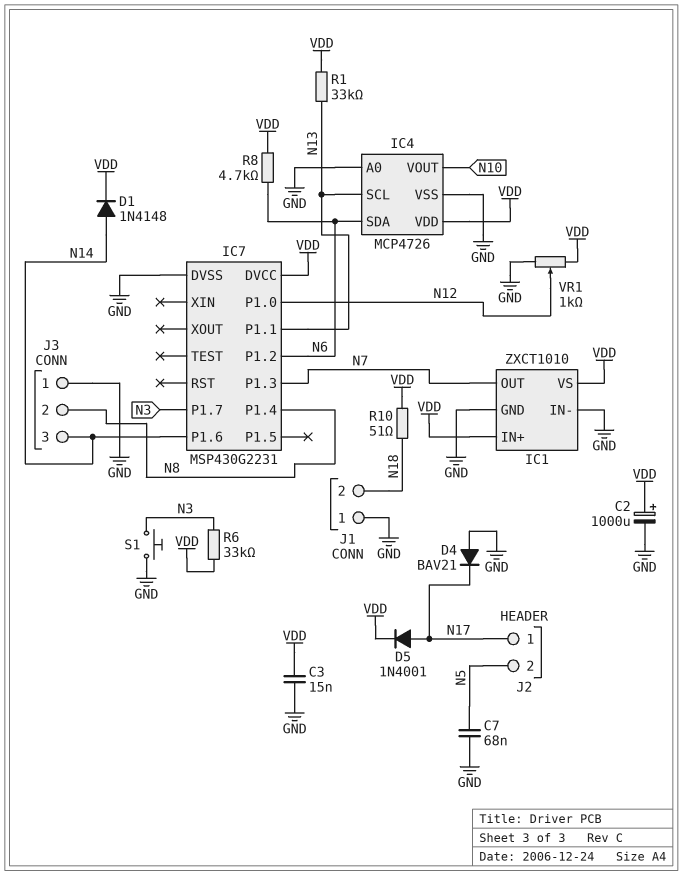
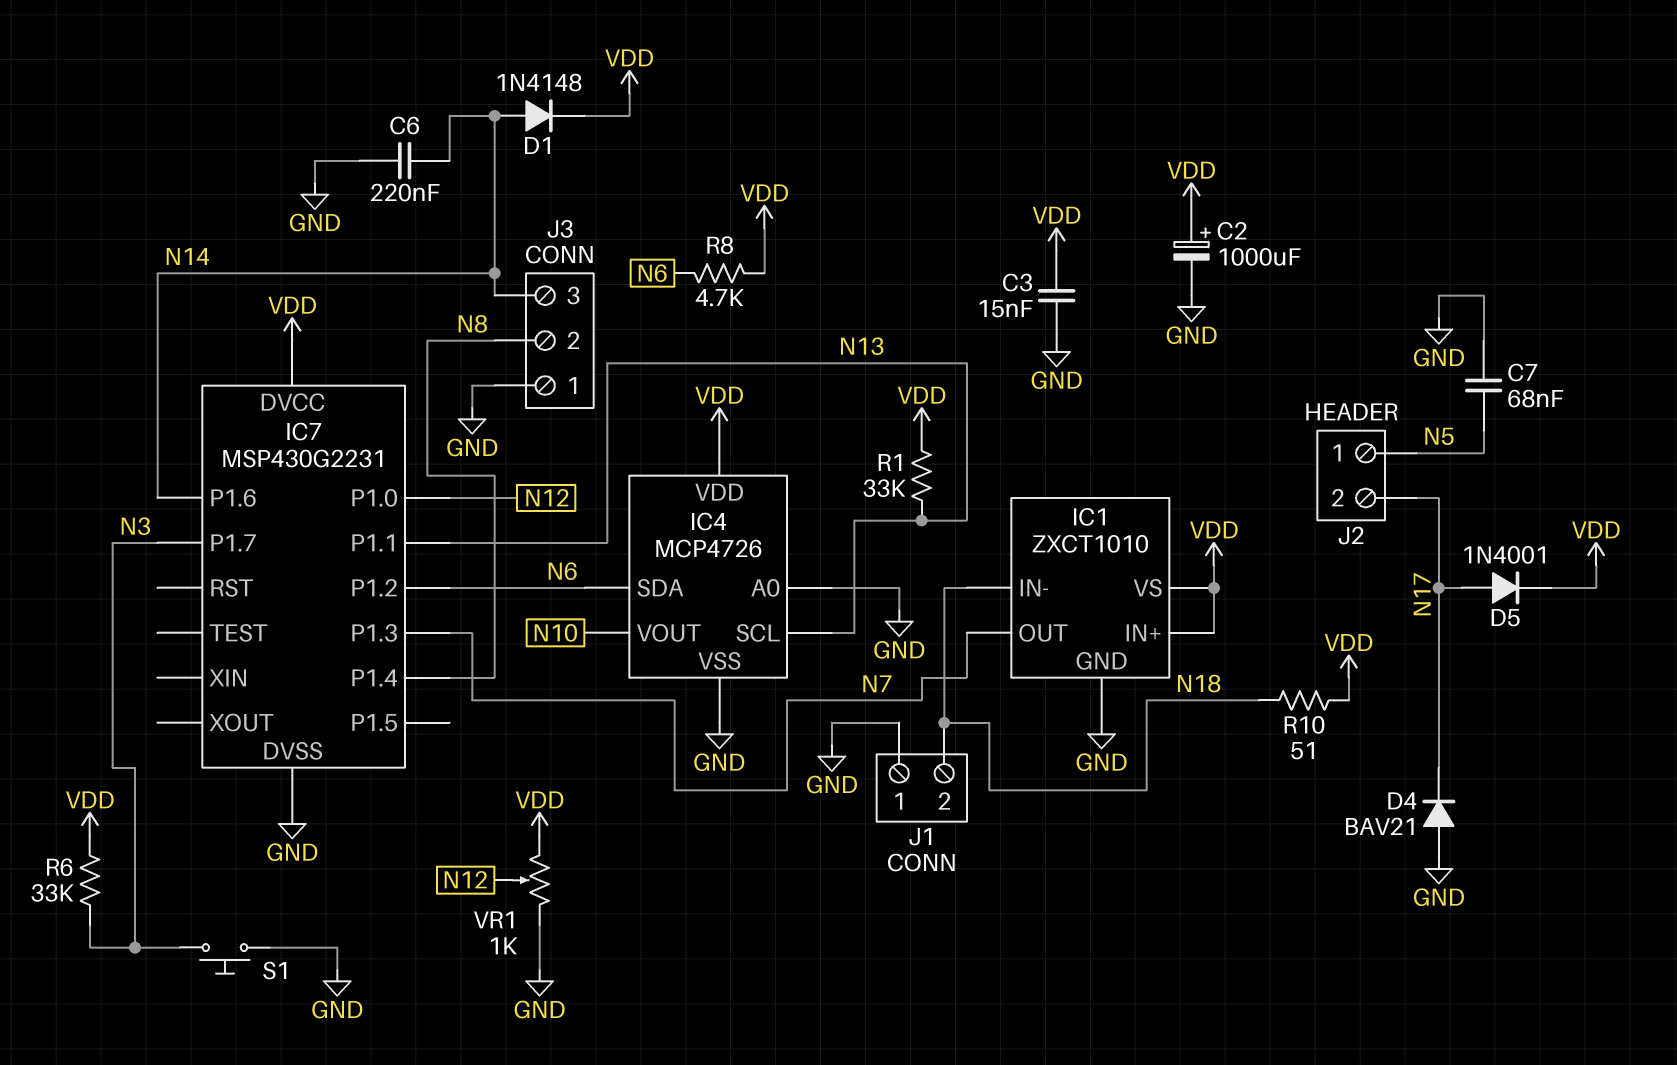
C6: none -> 220nF (GND, N14)
IC1 pin IN-: GND -> N18
J2 pin 1: N17 -> N5
J2 pin 2: N5 -> N17

